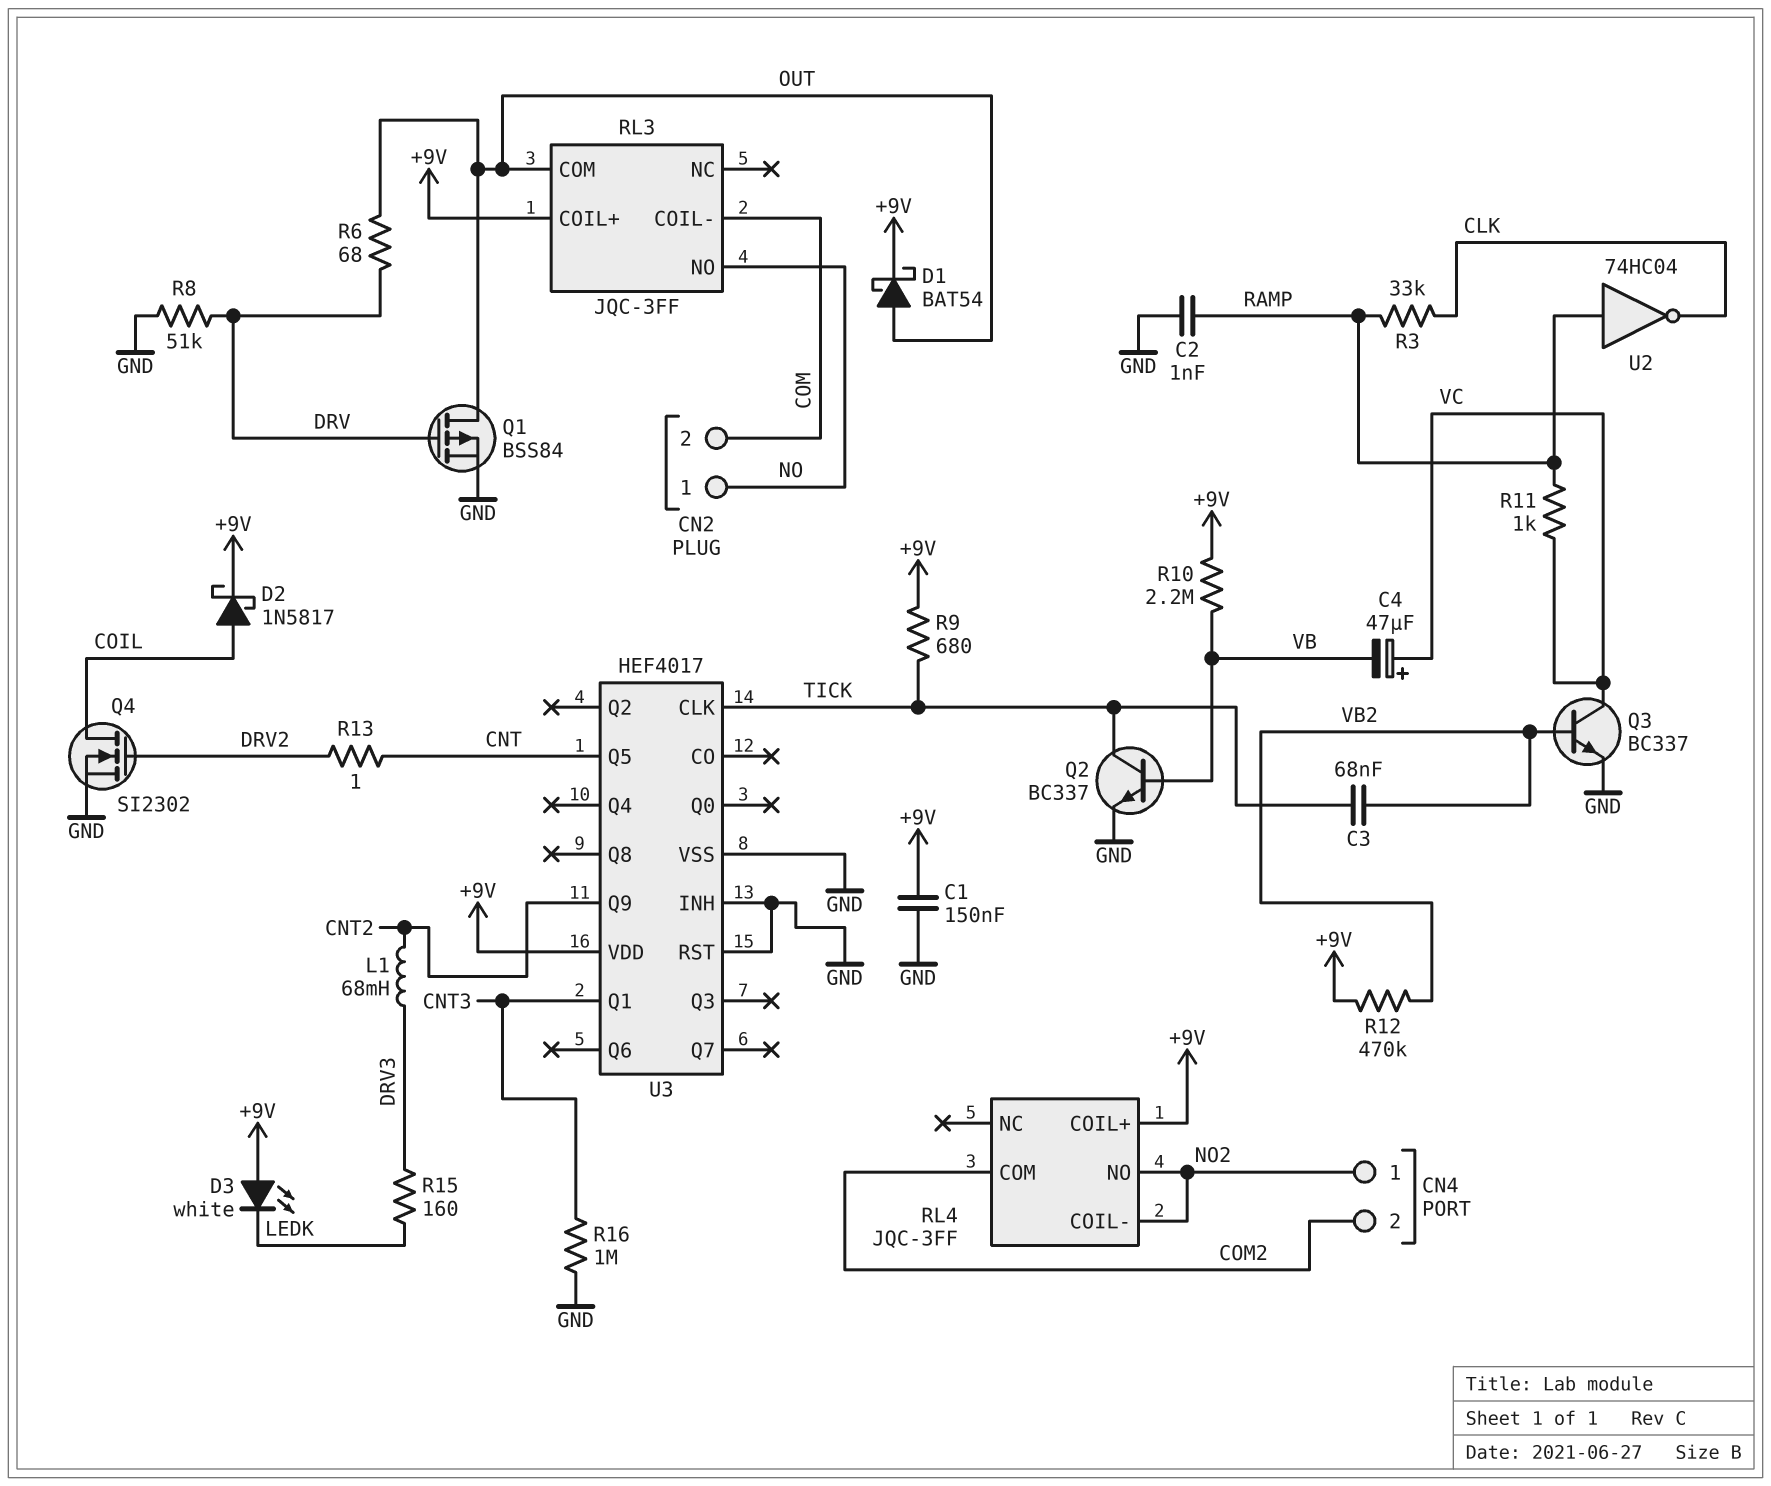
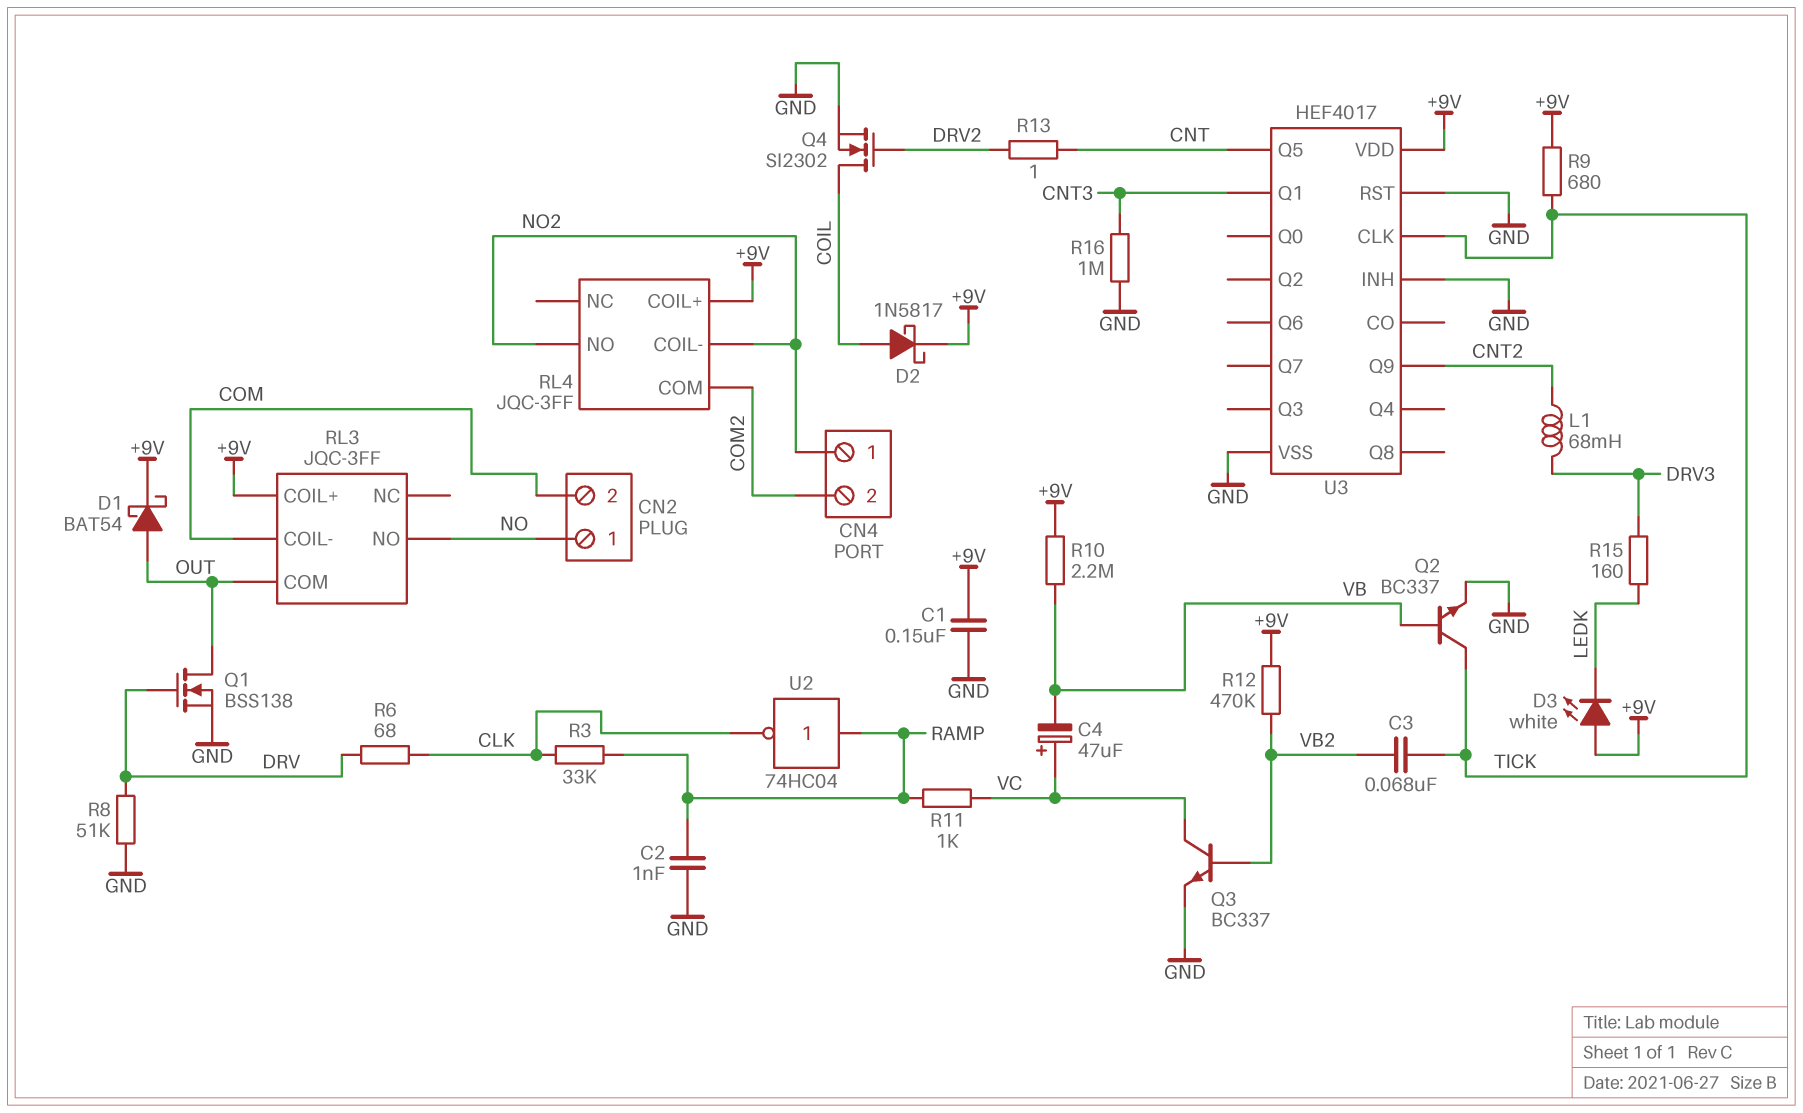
Q1: PMOS BSS84 (G DRV, D OUT, S GND) -> NMOS BSS138 (G DRV, D OUT, S GND)
R6: 68 (DRV, OUT) -> 68 (CLK, DRV)

